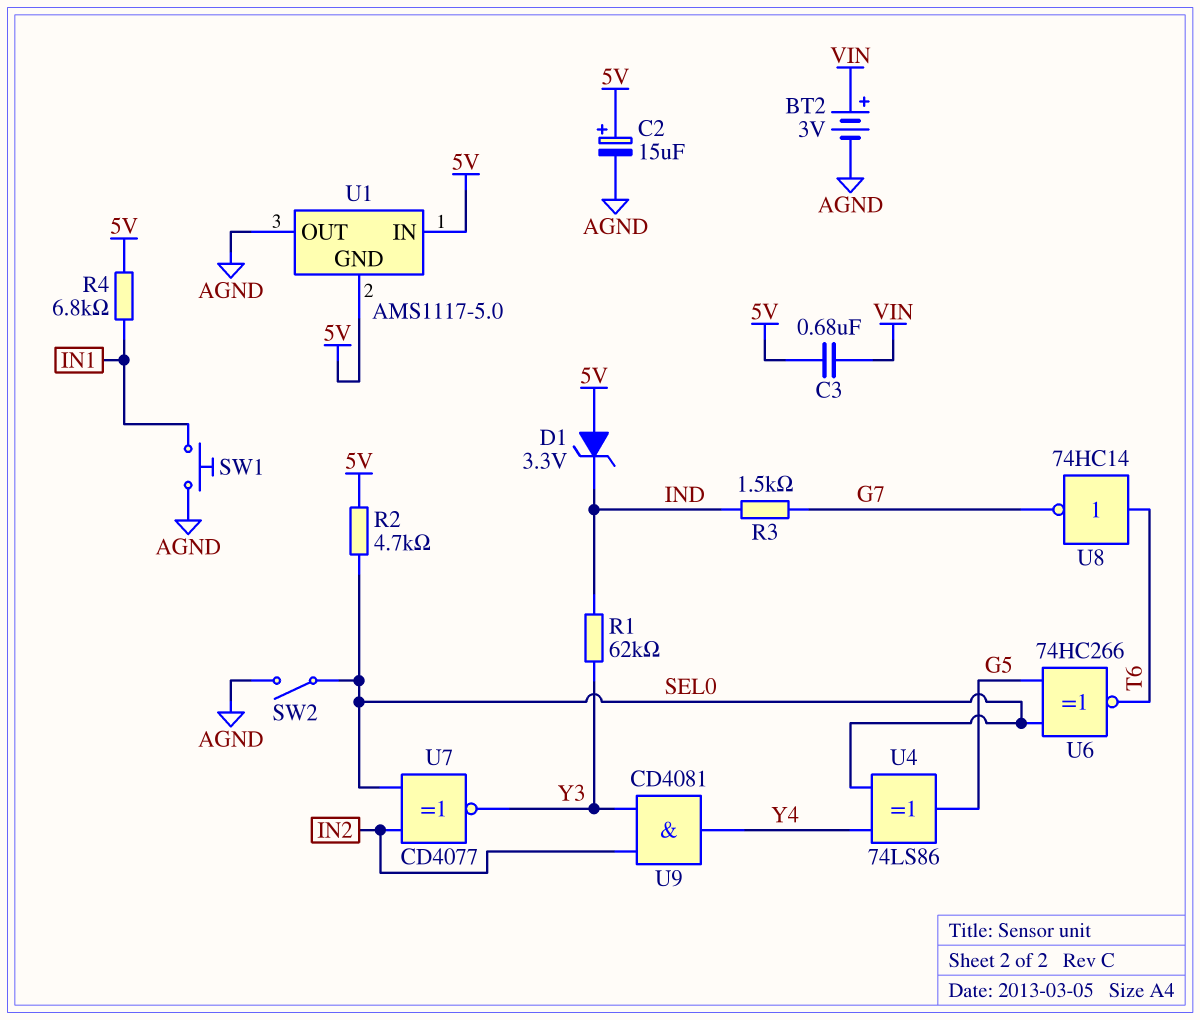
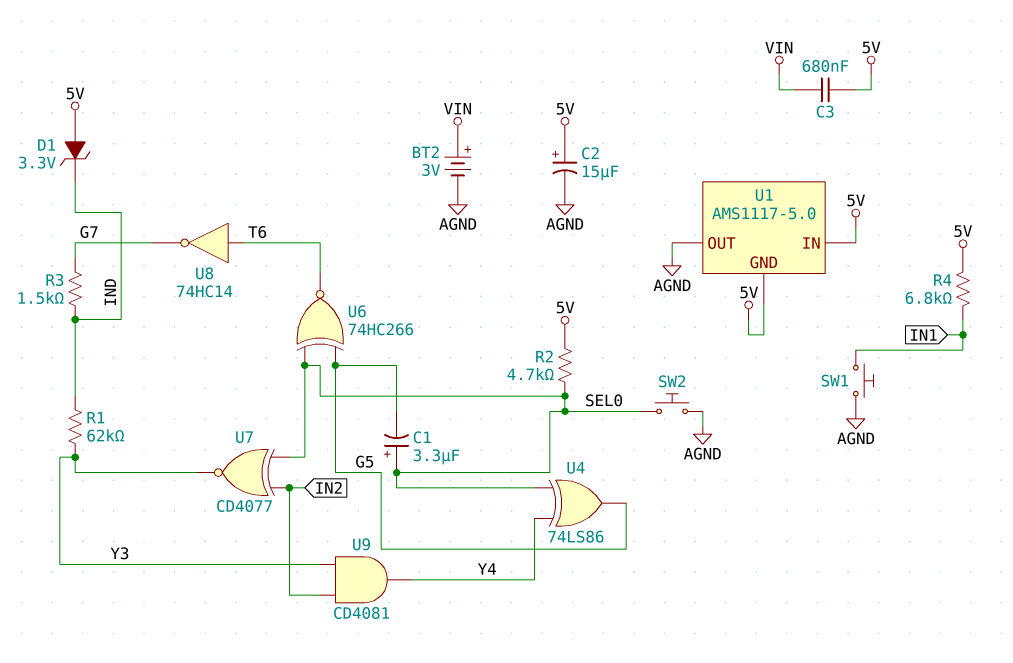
C1: none -> 3.3uF (plus SEL0, minus G5)
SW2: switch (AGND, SEL0) -> button (AGND, SEL0)

